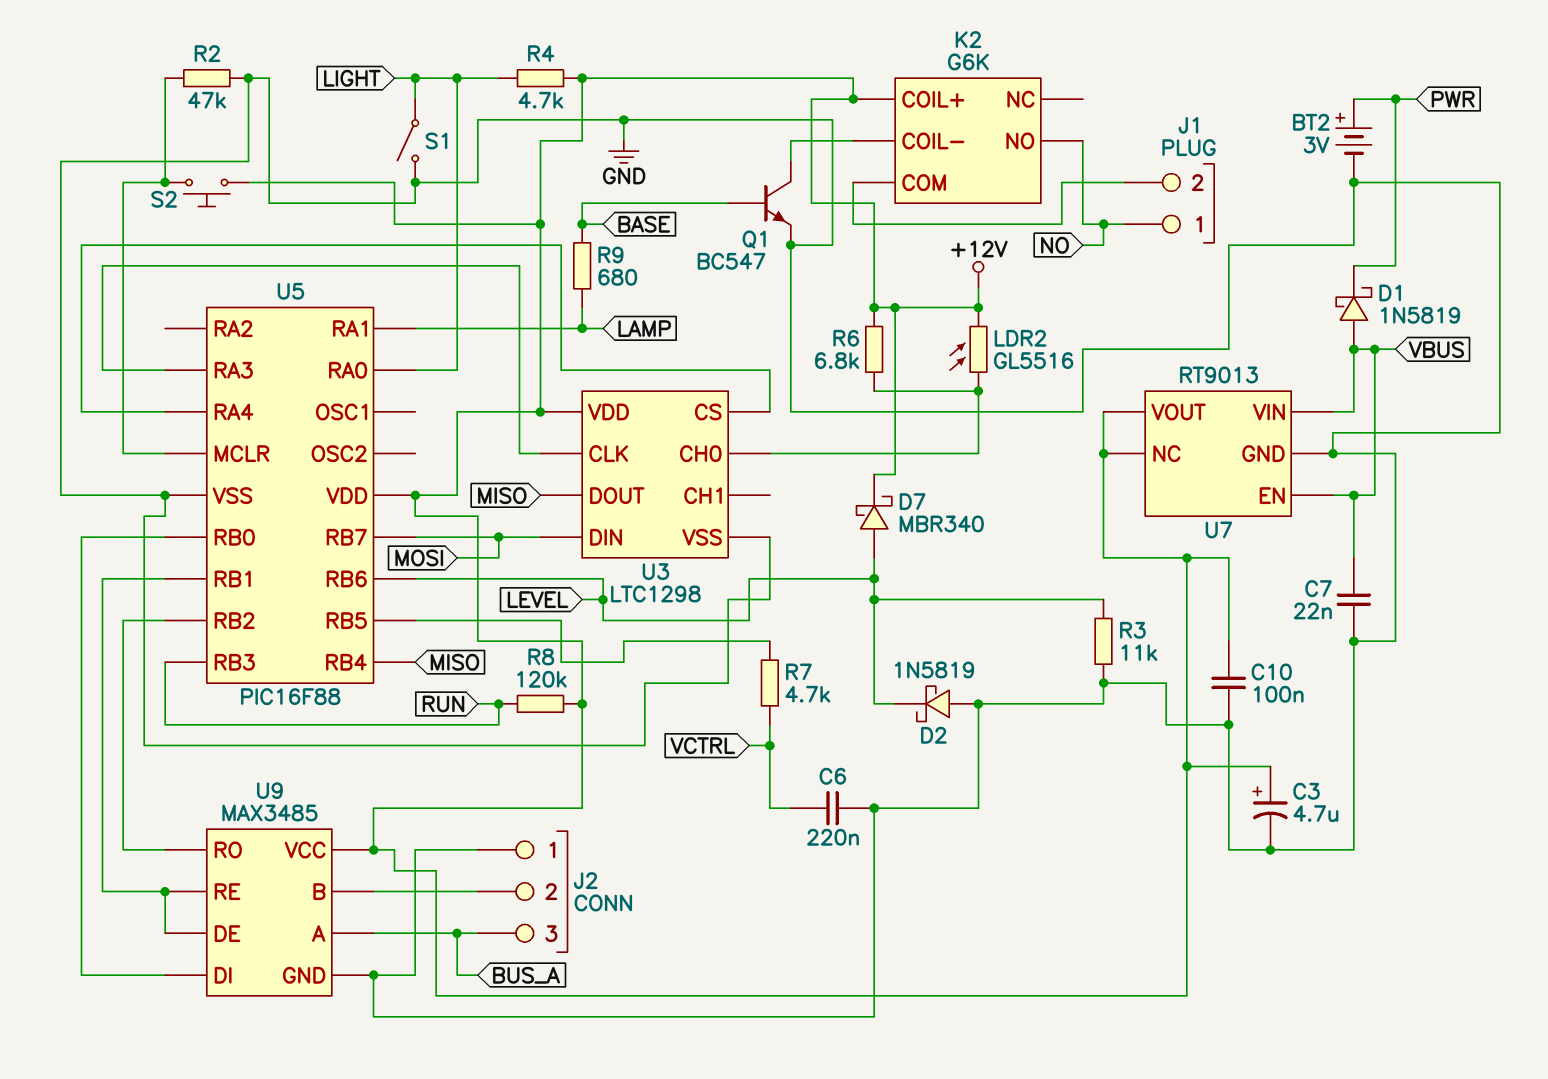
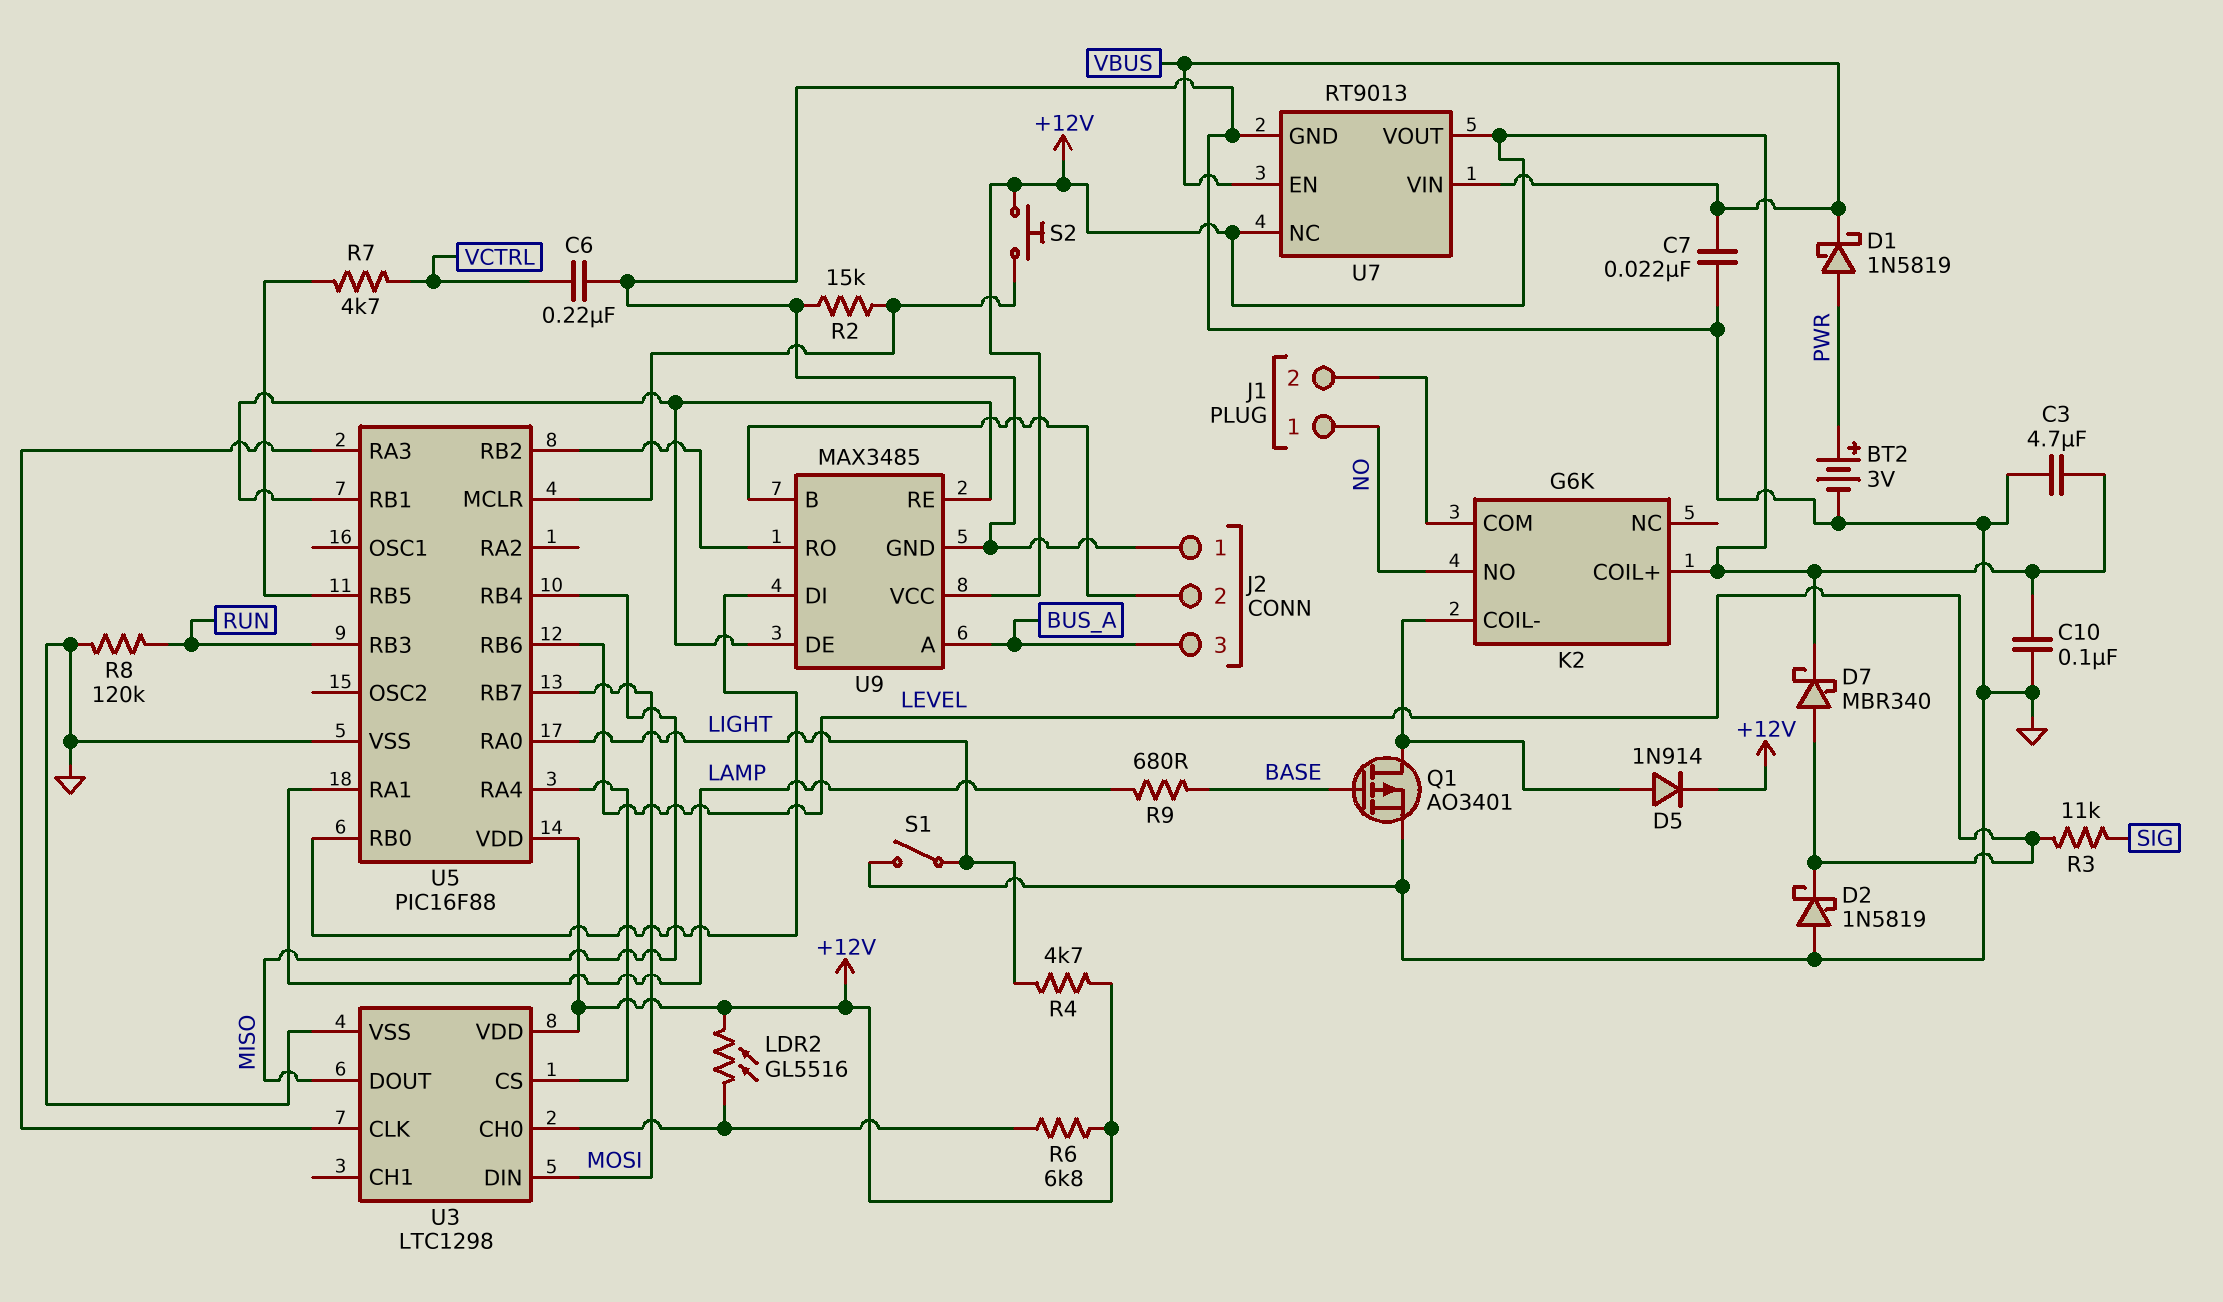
C3: 4.7uF (plus +12V, minus GND) -> 4.7uF (+12V, GND)
D1: schottky 1N5819 (A VBUS, K PWR) -> schottky 1N5819 (A PWR, K VBUS)
D5: none -> diode 1N914 (A K2/COIL-, K +12V)
Q1: NPN BC547 (B BASE, C K2/COIL-, E GND) -> PMOS AO3401 (G BASE, D K2/COIL-, S GND)
R2: 47k (GND, U5/MCLR) -> 15k (GND, U5/MCLR)
R3: 11k (GND, LEVEL) -> 11k (LEVEL, SIG)
R8: 120k (+12V, RUN) -> 120k (GND, RUN)

